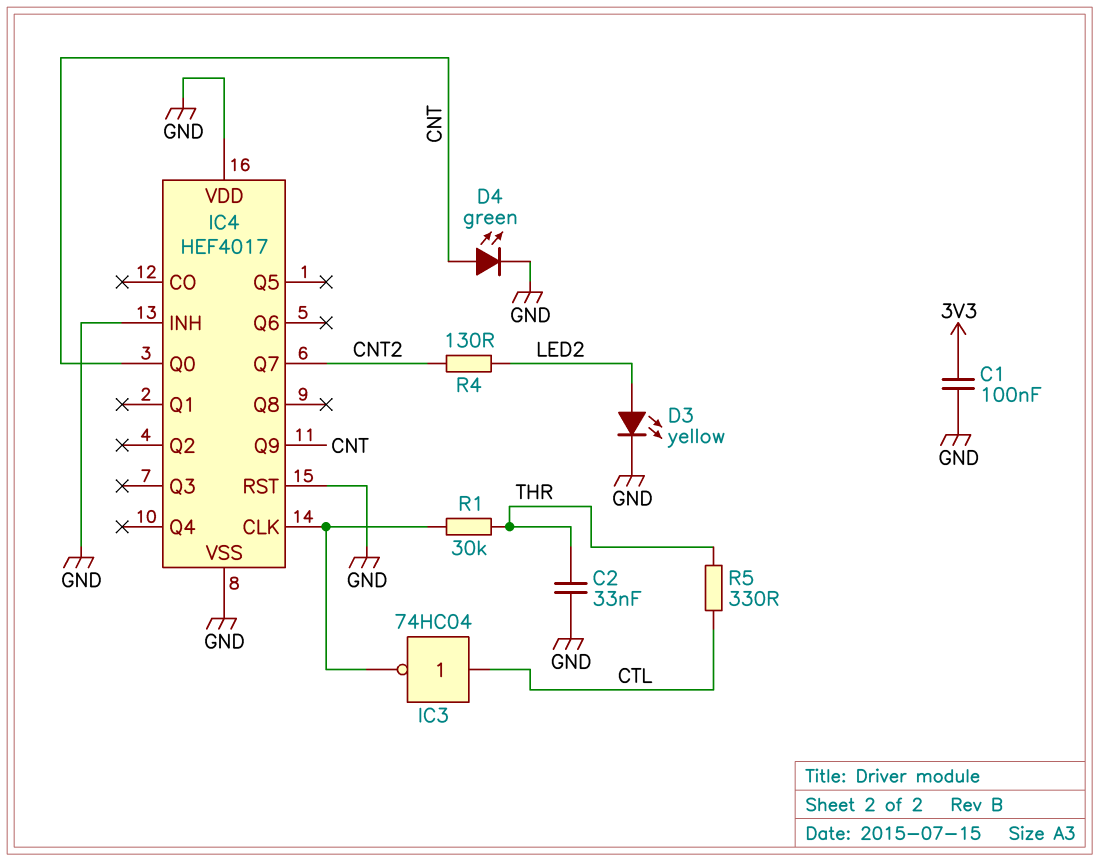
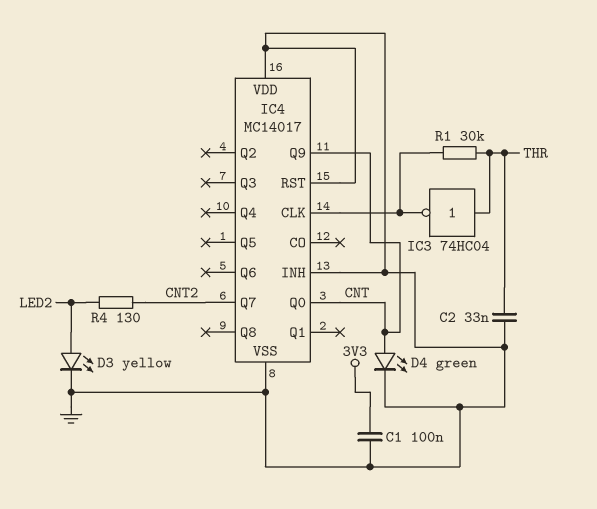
IC3: NOT 74HC04 (in CTL, out IC4/CLK) -> NOT 74HC04 (in THR, out IC4/CLK)
IC4: HEF4017 -> MC14017
R5: 330 (CTL, THR) -> none

